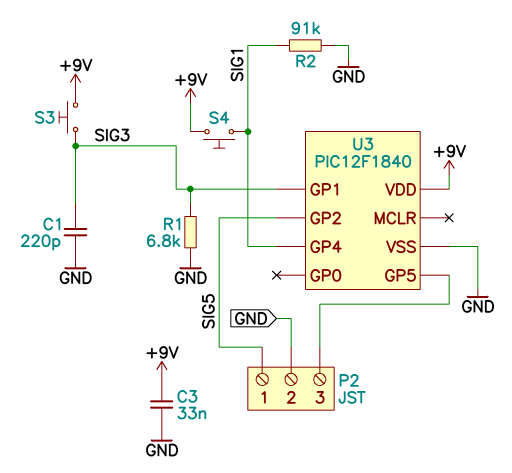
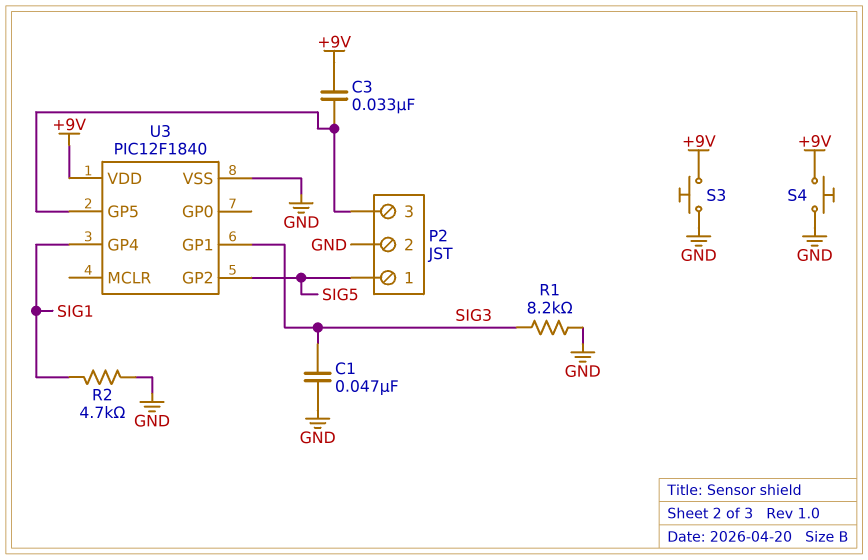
C1: 220pF (GND, SIG3) -> 47nF (GND, SIG3)
C3: 33nF (+9V, GND) -> 33nF (+9V, P2/3)
R1: 6.8k (GND, SIG3) -> 8.2k (GND, SIG3)
R2: 91k (GND, SIG1) -> 4.7k (GND, SIG1)
S3: button (+9V, SIG3) -> button (+9V, GND)
S4: button (+9V, SIG1) -> button (+9V, GND)

